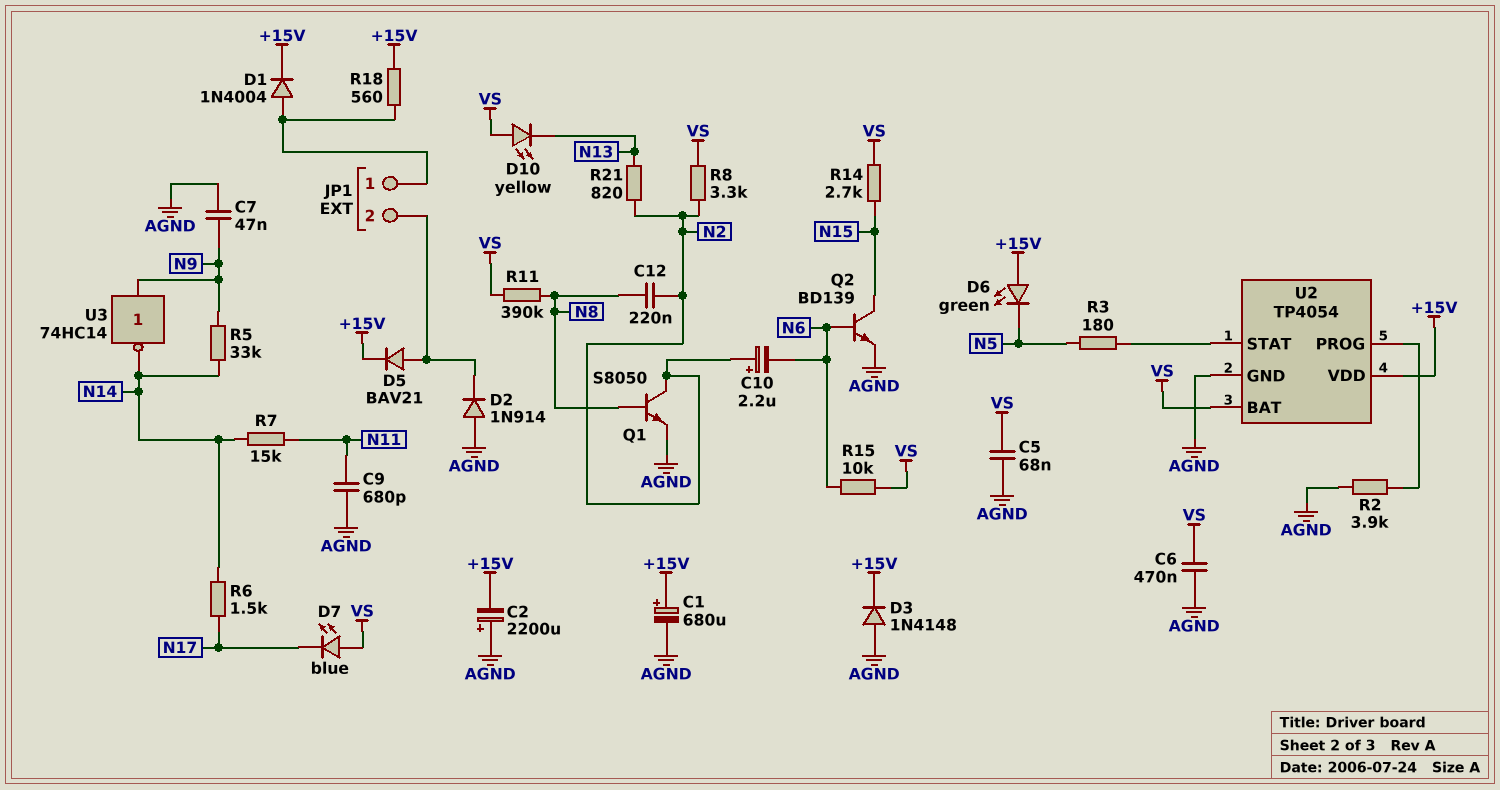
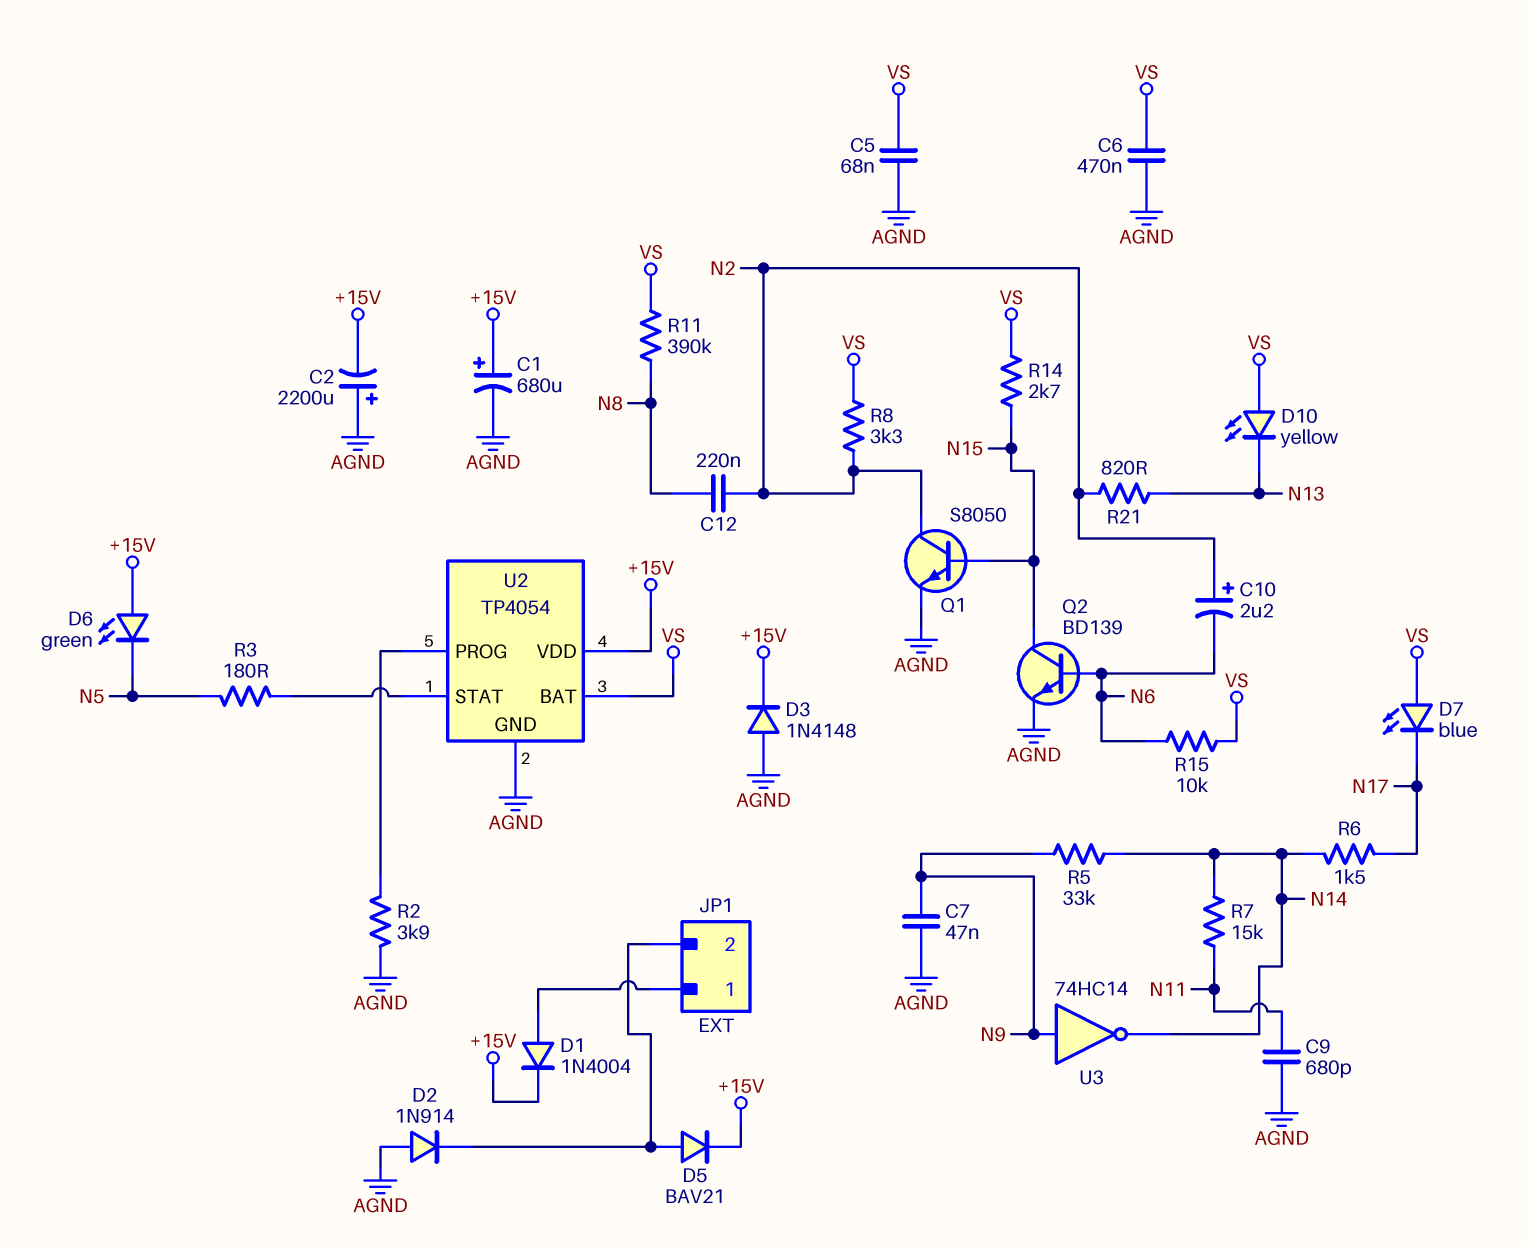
Q1: NPN S8050 (B N8, C N2, E AGND) -> NPN S8050 (B N15, C N2, E AGND)
R18: 560 (+15V, JP1/1) -> none

